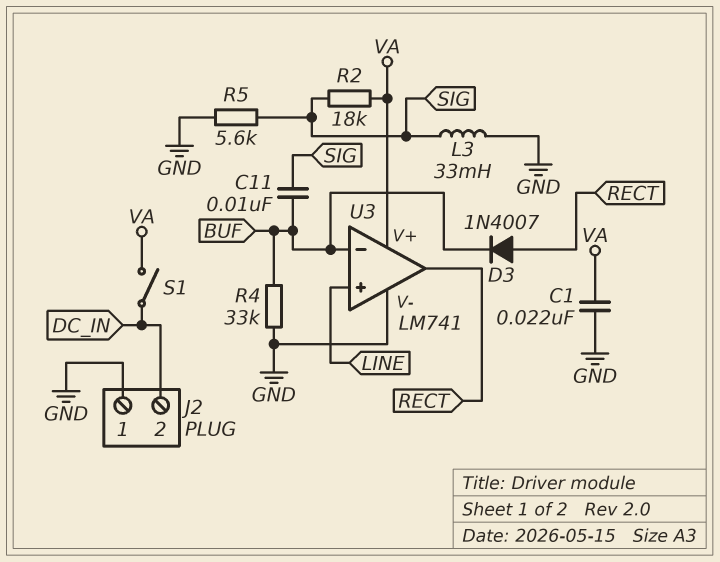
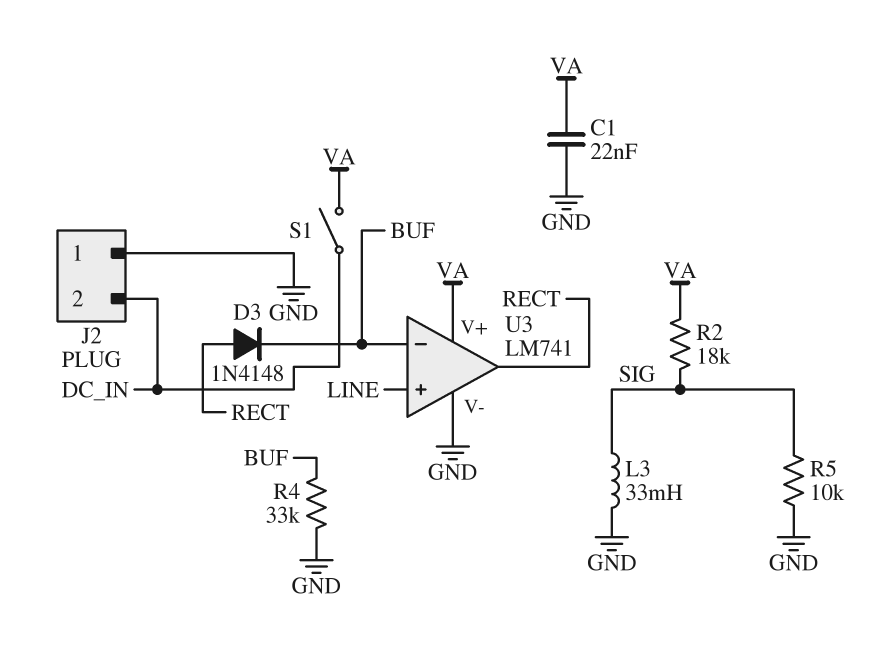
C11: 10nF (BUF, SIG) -> none
D3: diode 1N4007 (A RECT, K BUF) -> diode 1N4148 (A RECT, K BUF)
R5: 5.6k (GND, SIG) -> 10k (GND, SIG)

